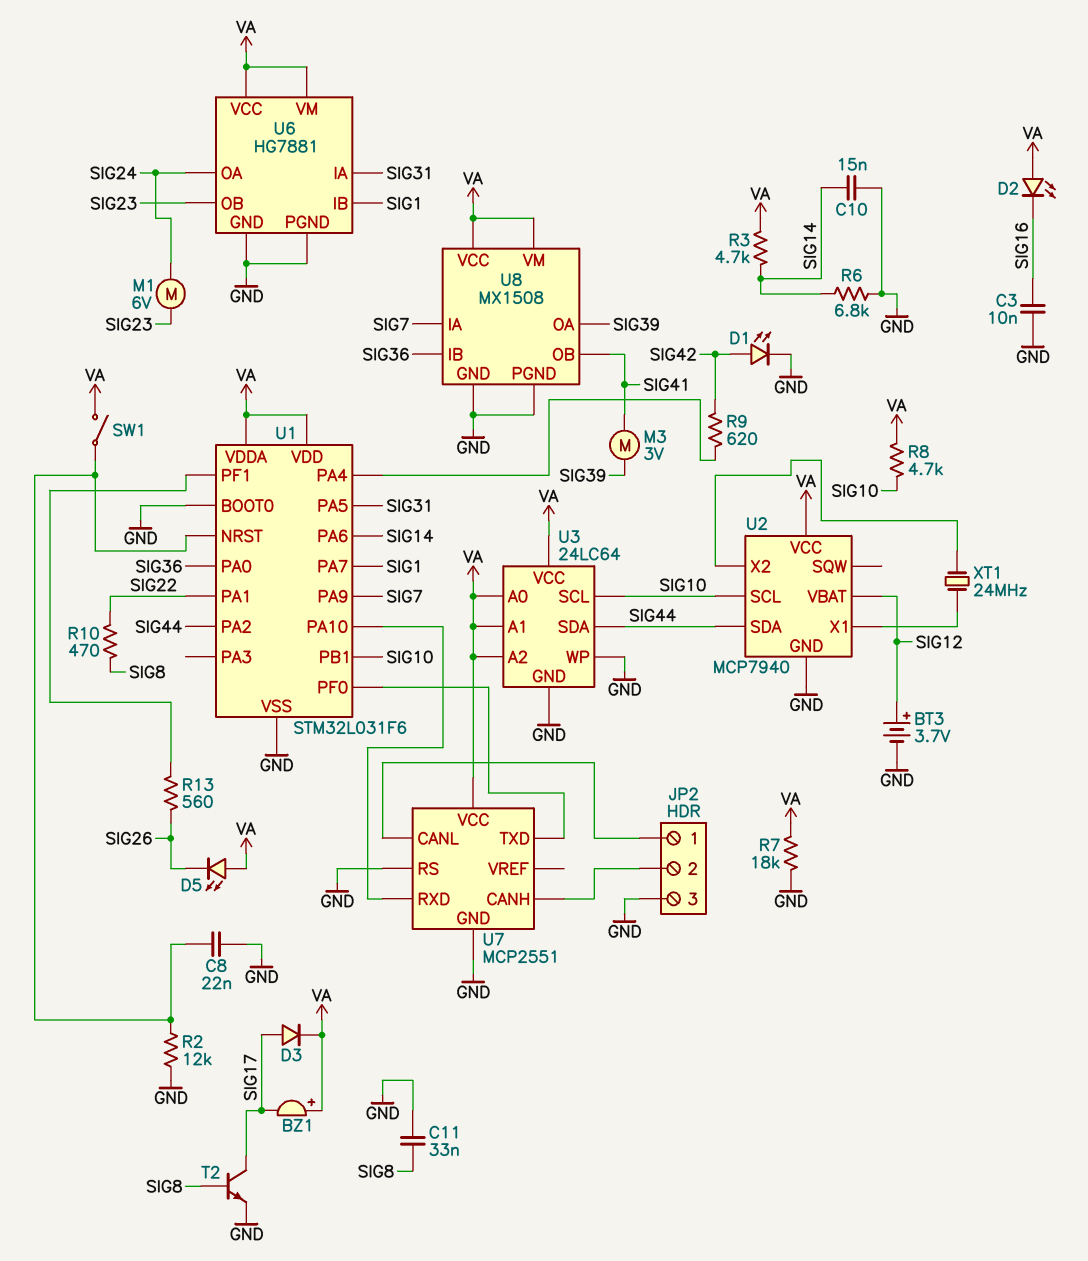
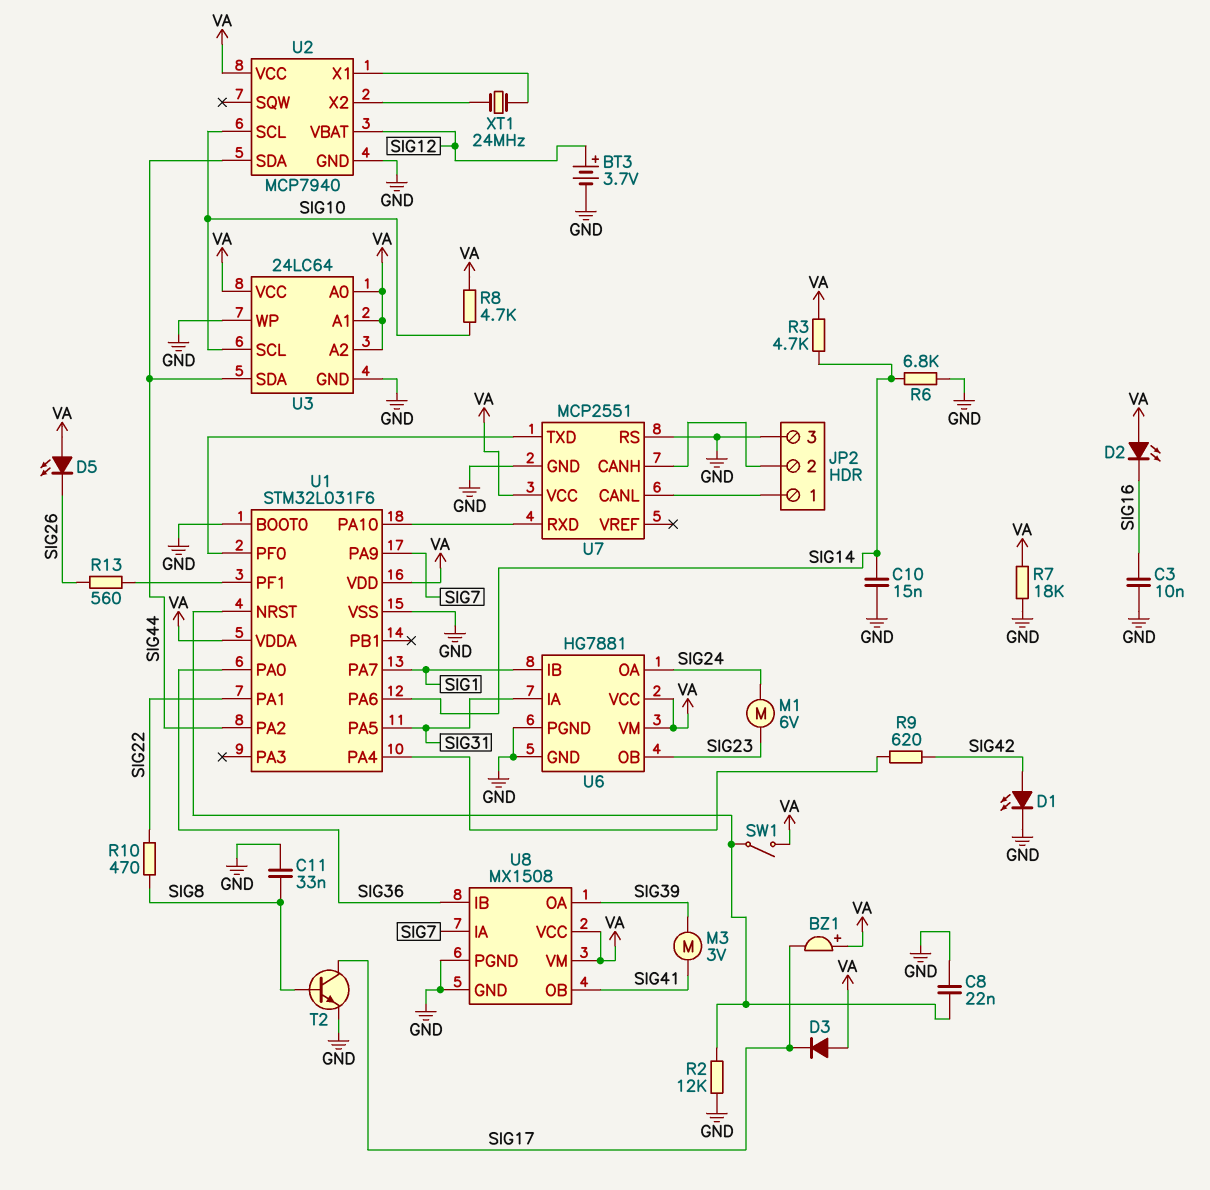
D3: diode (A SIG17, K VA) -> diode (A VA, K SIG17)
U1 pin PB1: SIG10 -> none

